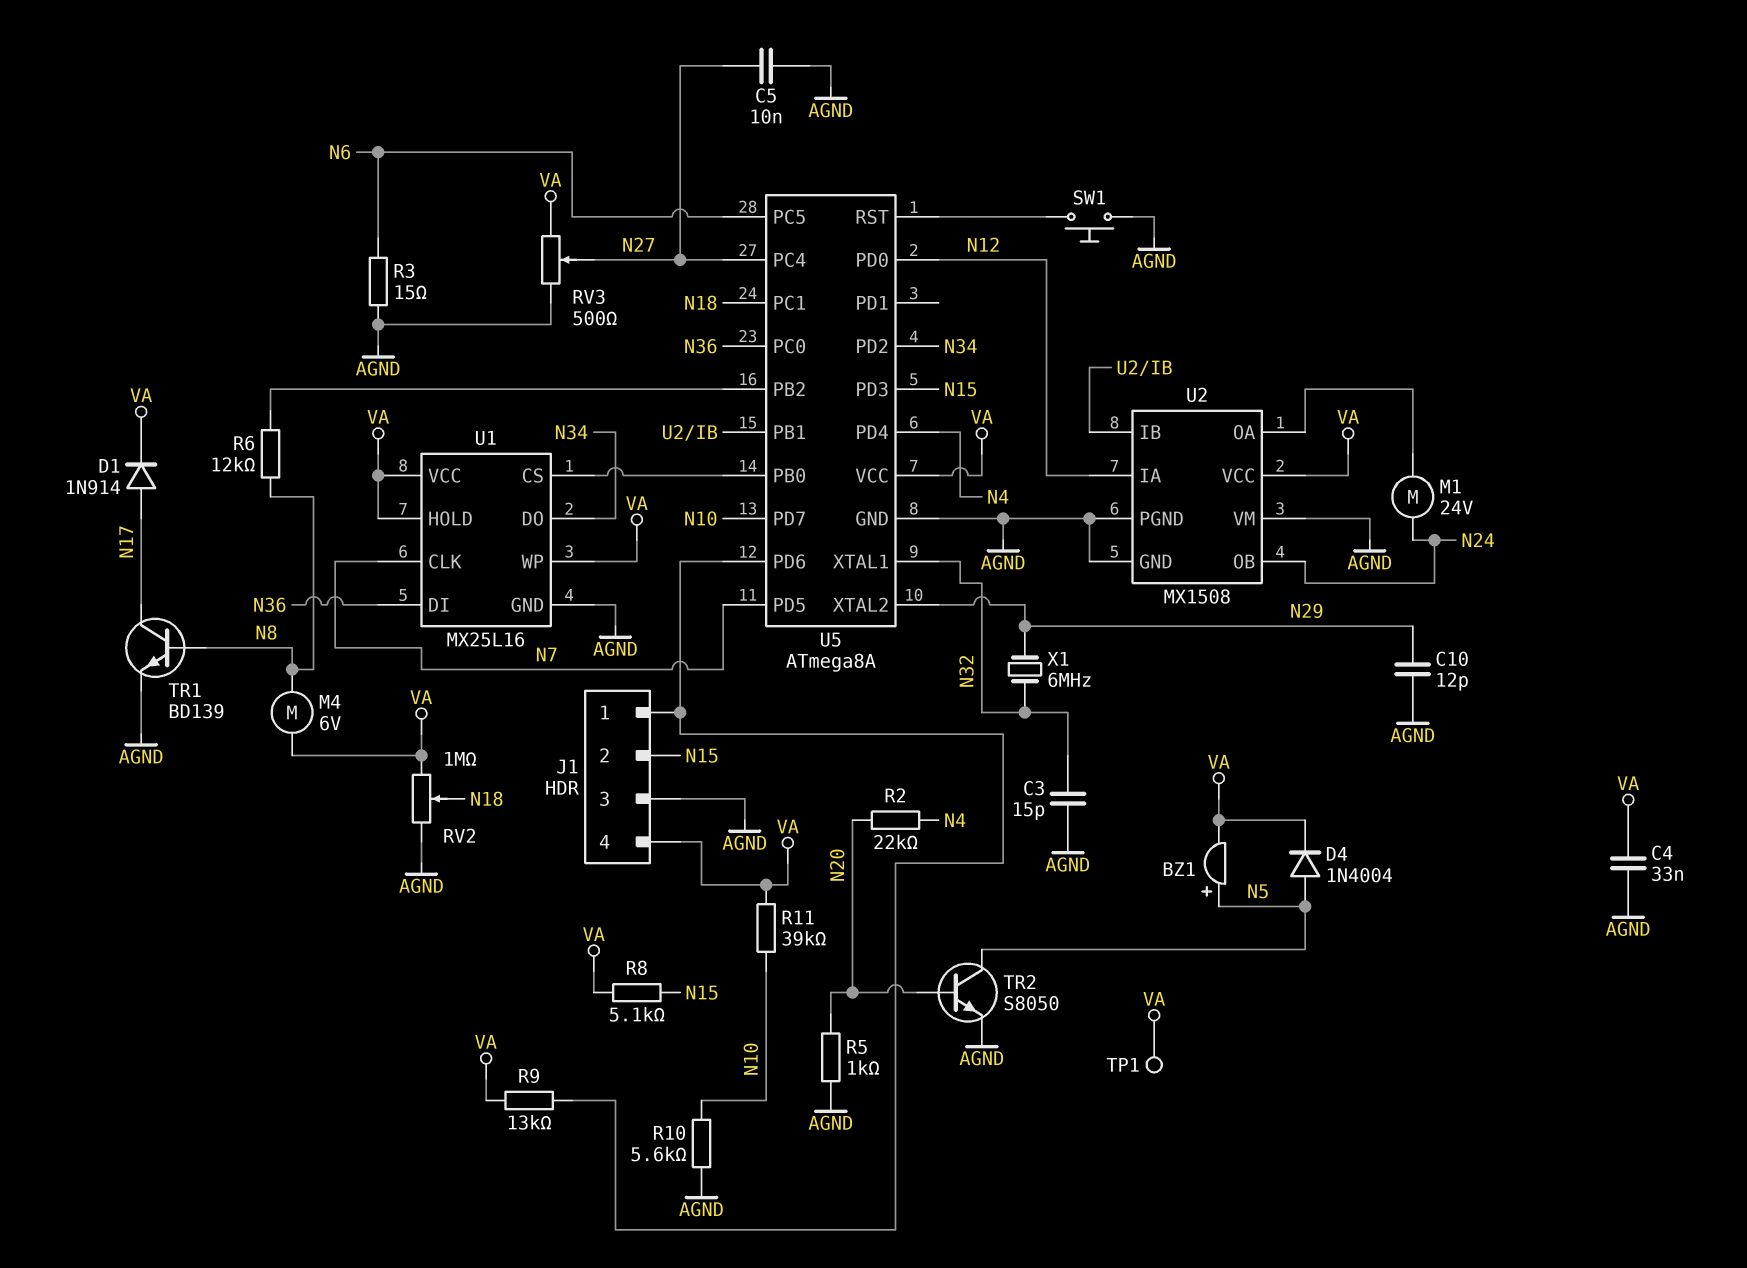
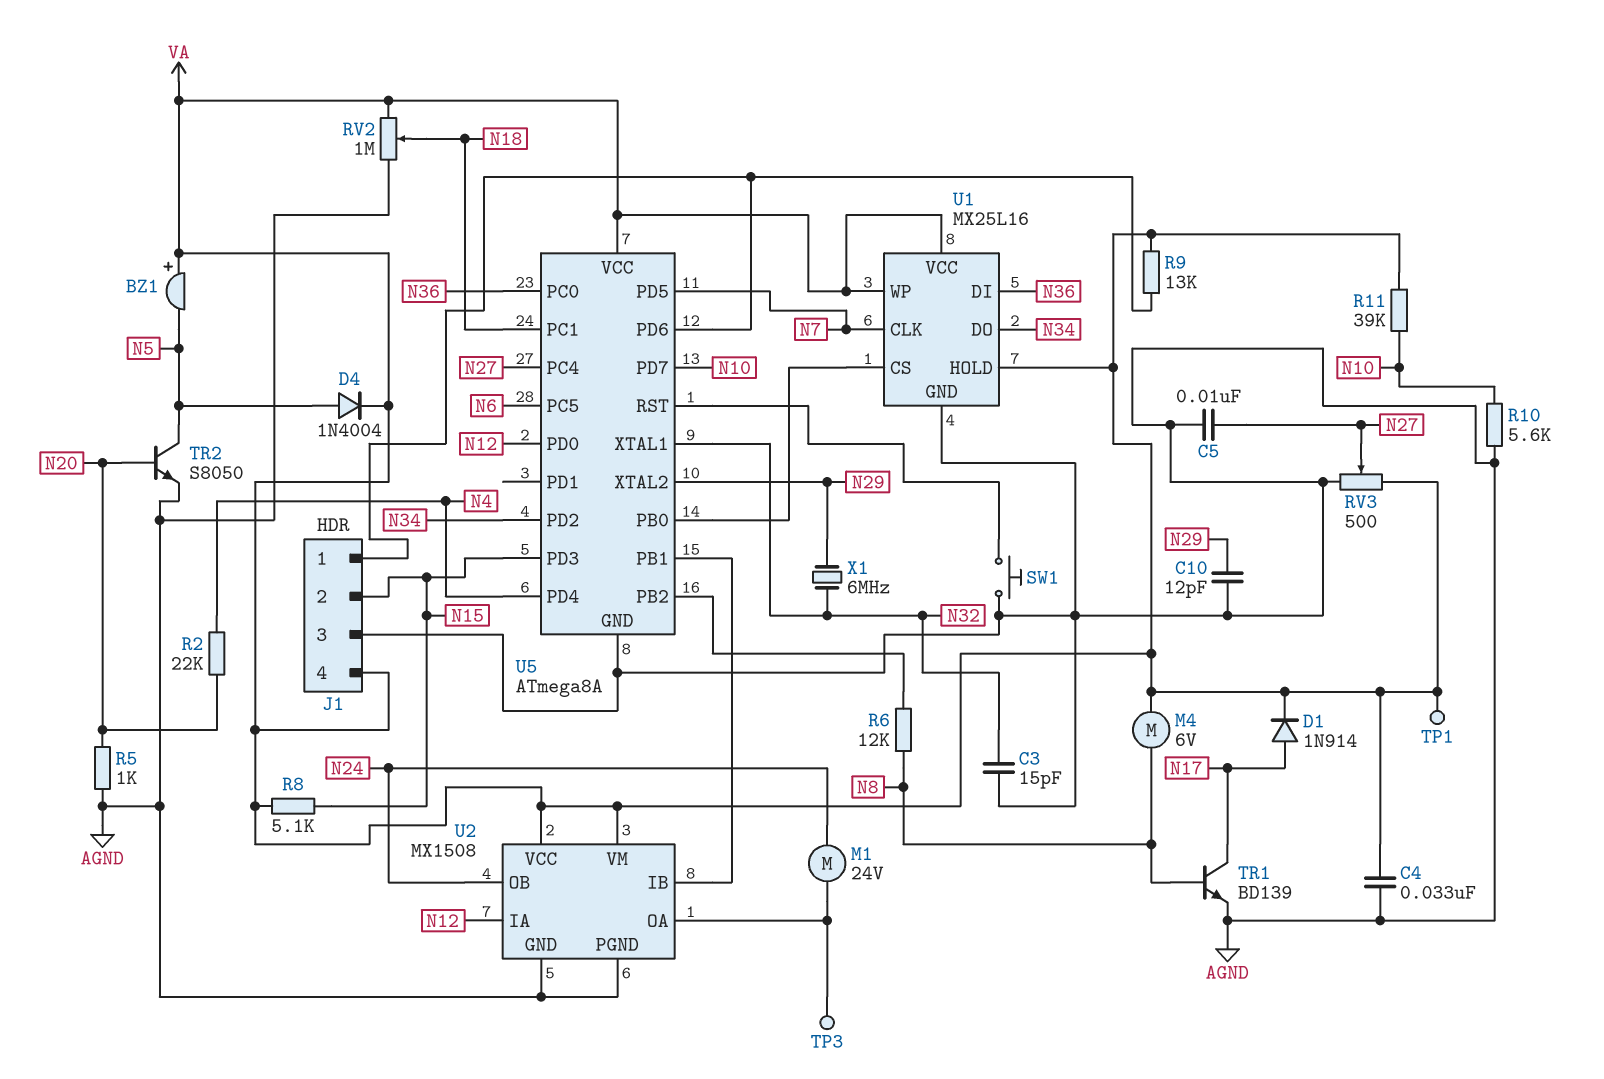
BZ1: buzzer (plus N5, minus VA) -> buzzer (plus VA, minus N5)
R3: 15 (AGND, N6) -> none
TP3: none -> test point (U2/OA)
U2 pin VM: AGND -> VA

